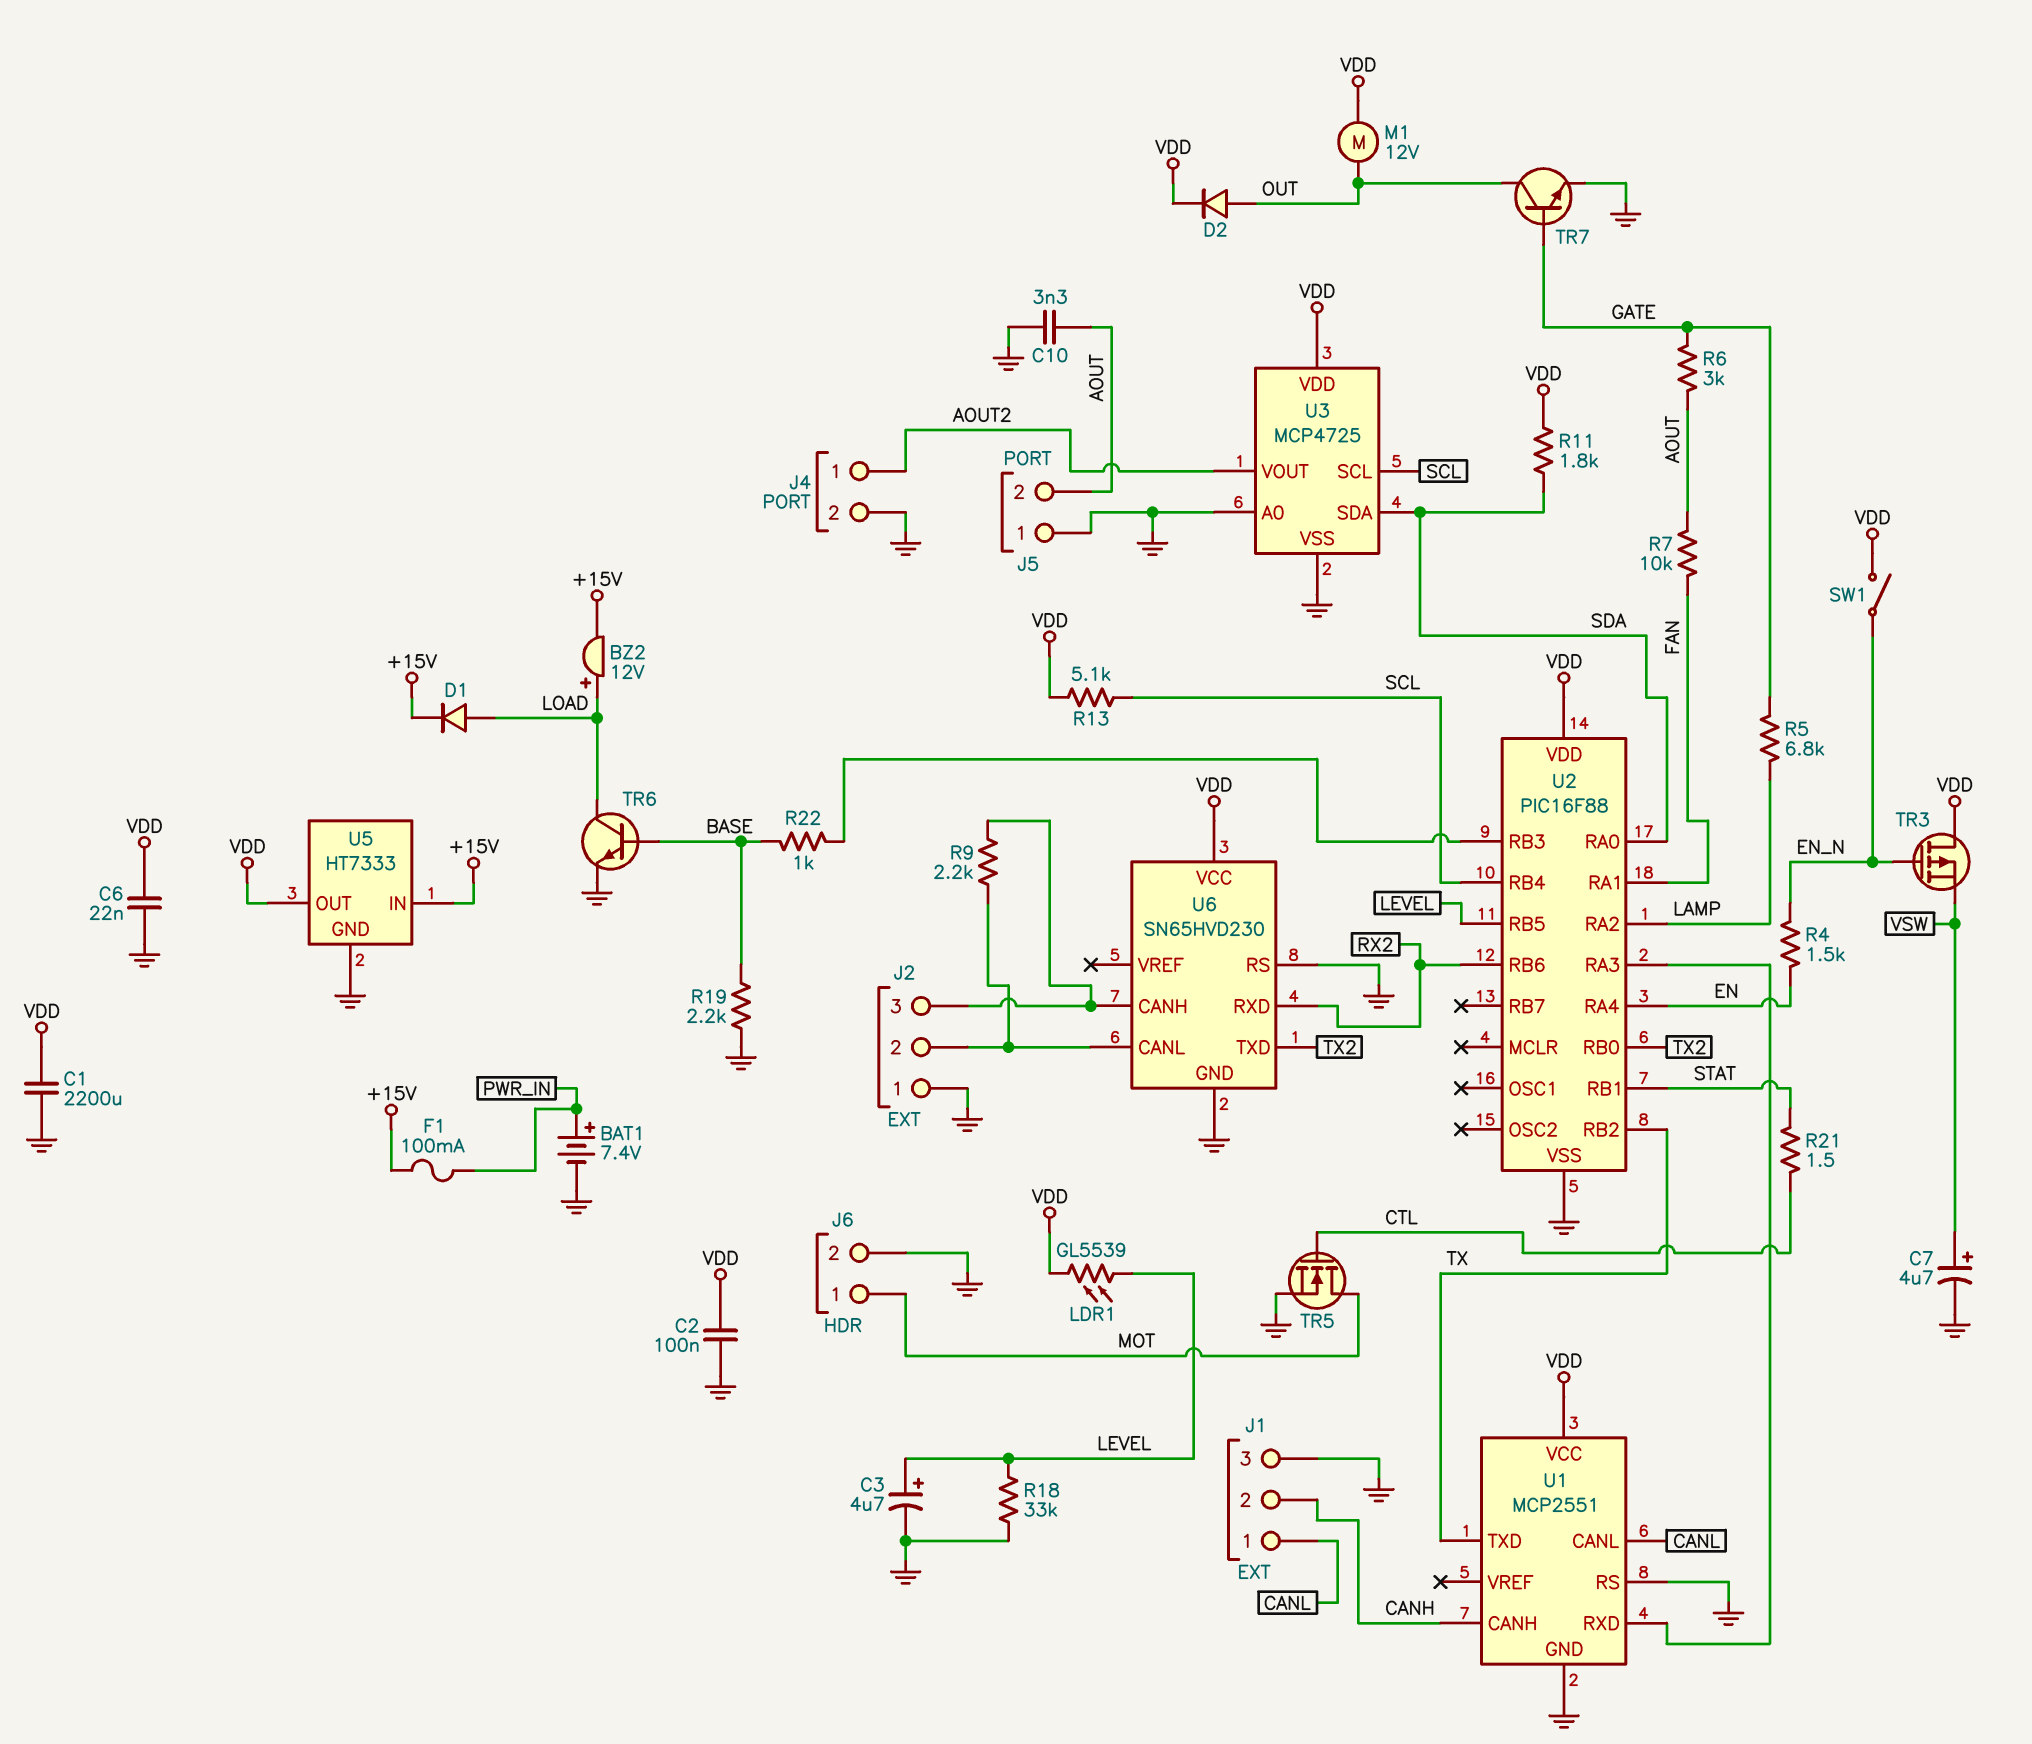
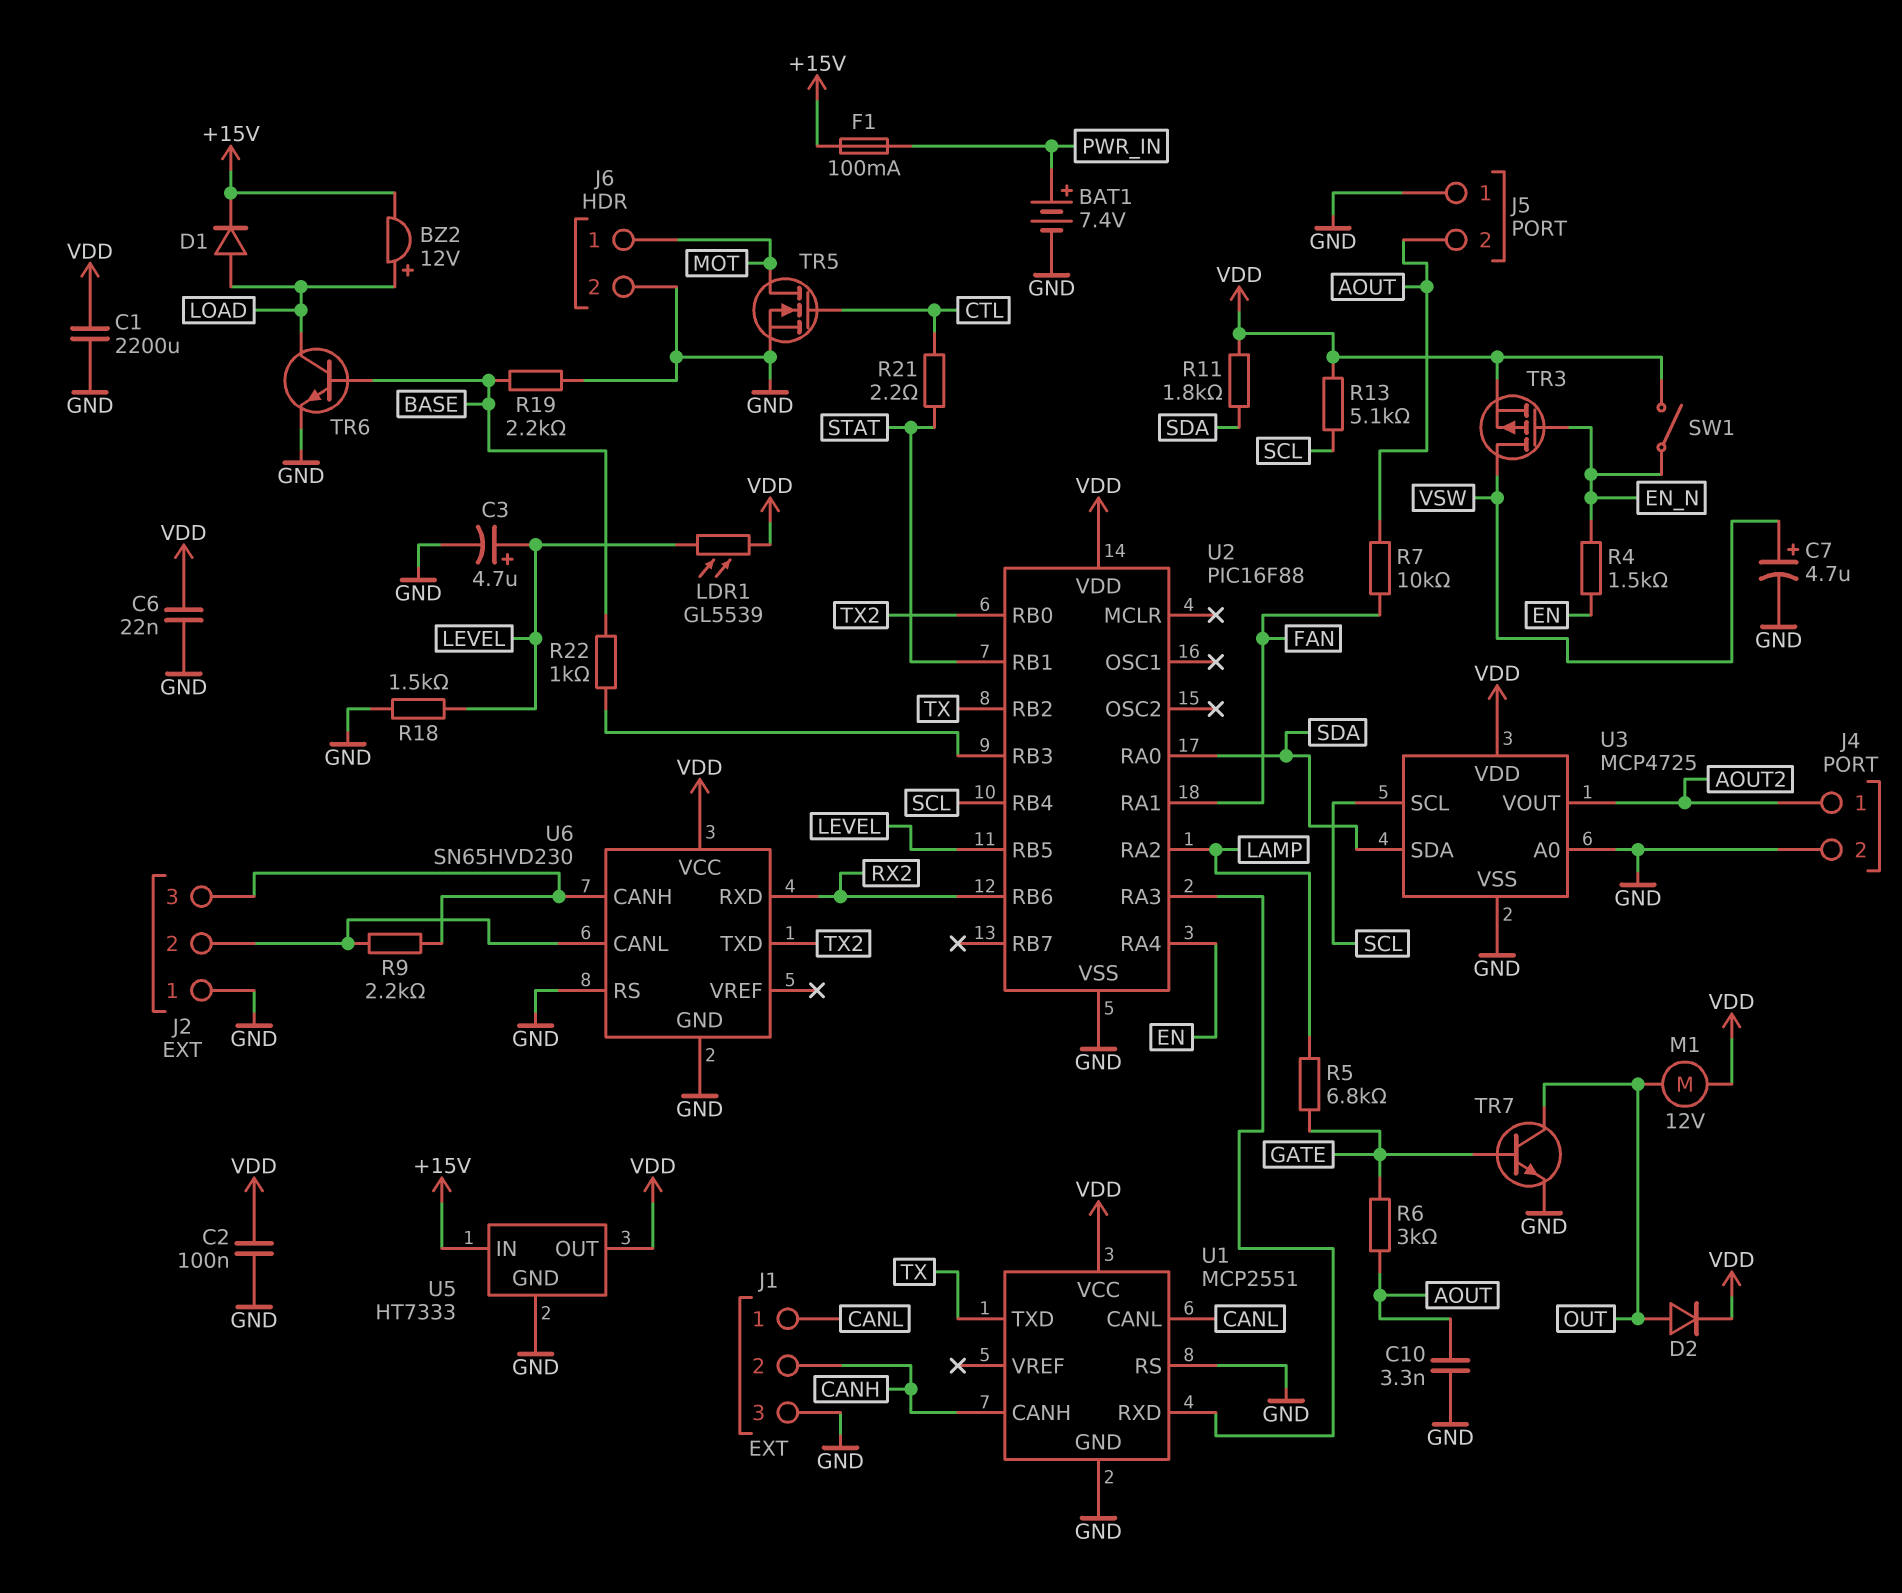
R18: 33k (GND, LEVEL) -> 1.5k (GND, LEVEL)
R21: 1.5 (CTL, STAT) -> 2.2 (CTL, STAT)
TR3: PMOS (G EN_N, D VDD, S VSW) -> PMOS (G EN_N, D VSW, S VDD)

